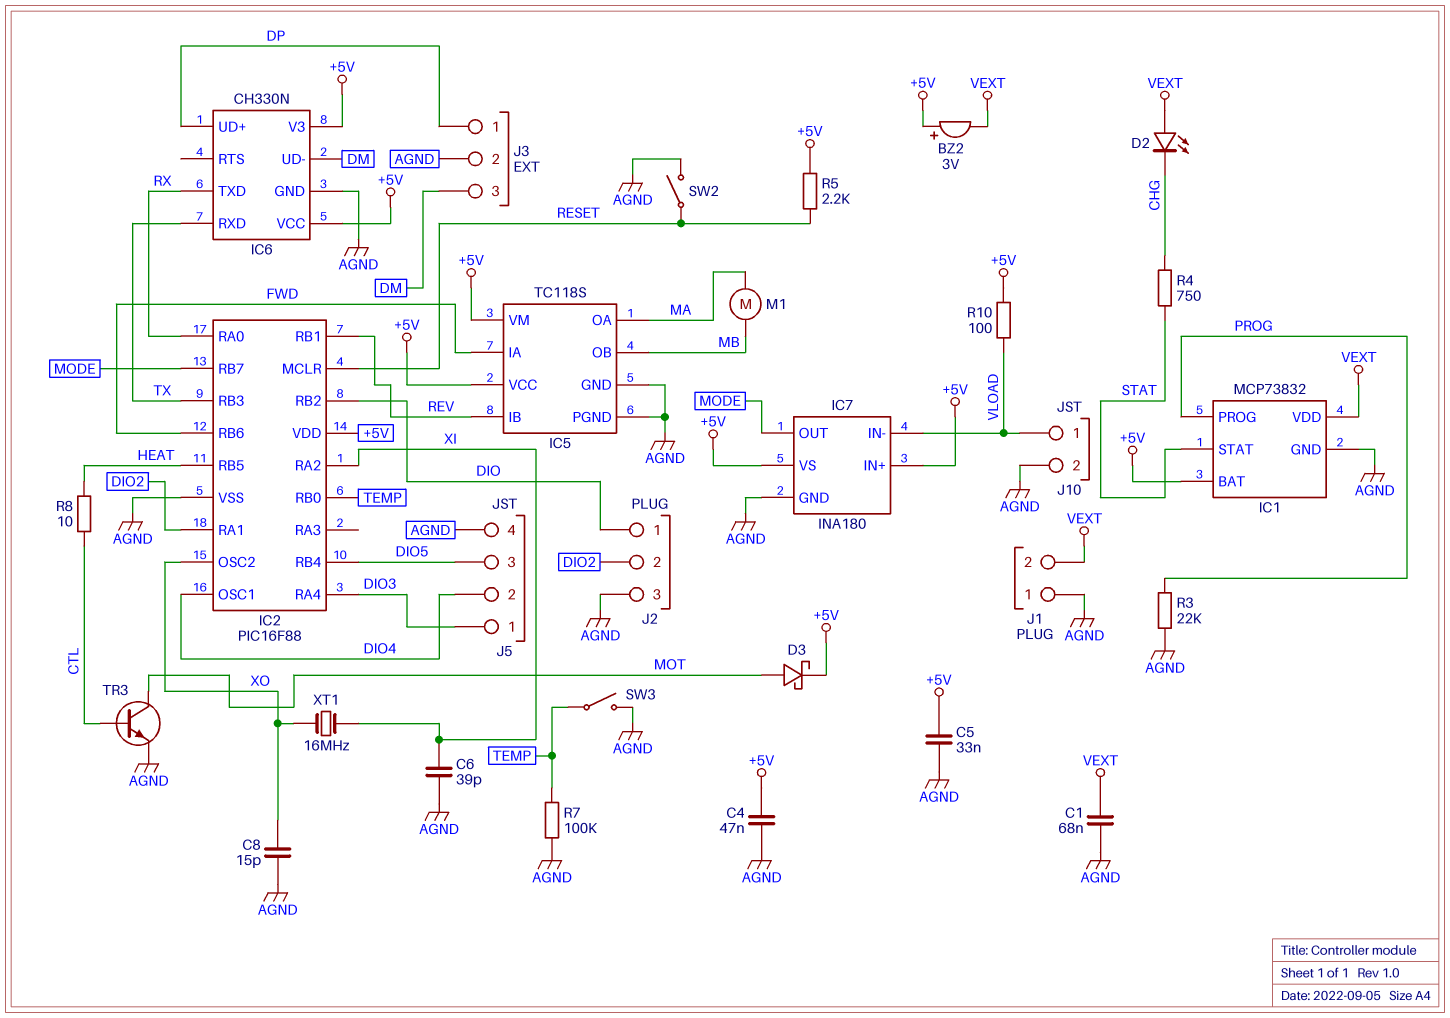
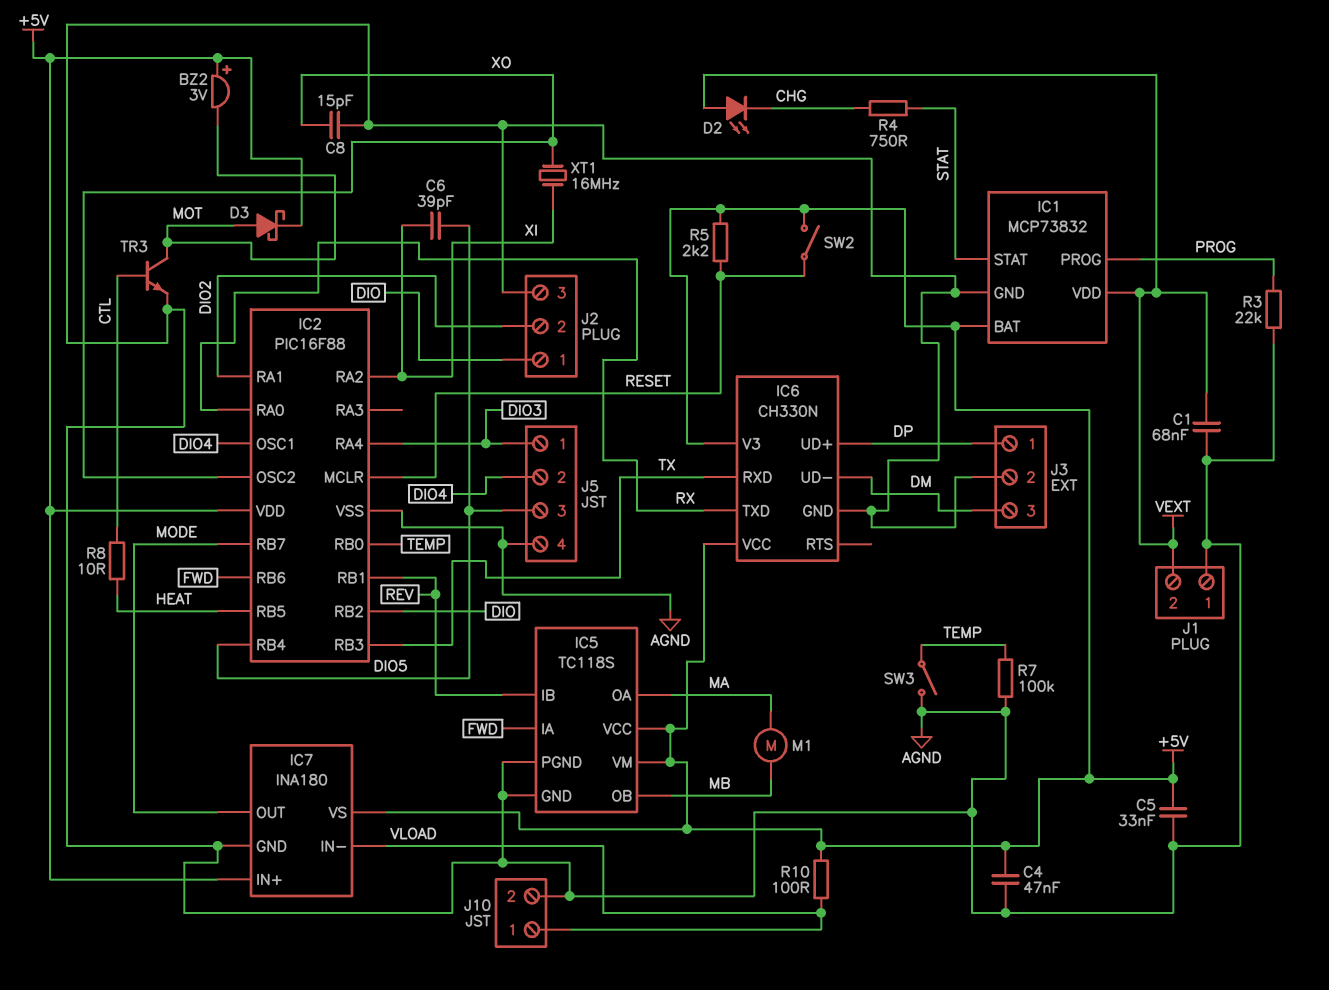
BZ2: buzzer 3V (plus +5V, minus VEXT) -> buzzer 3V (plus +5V, minus MOT)
C6: 39pF (AGND, XI) -> 39pF (DIO5, XI)
SW2: switch (AGND, RESET) -> switch (+5V, RESET)

